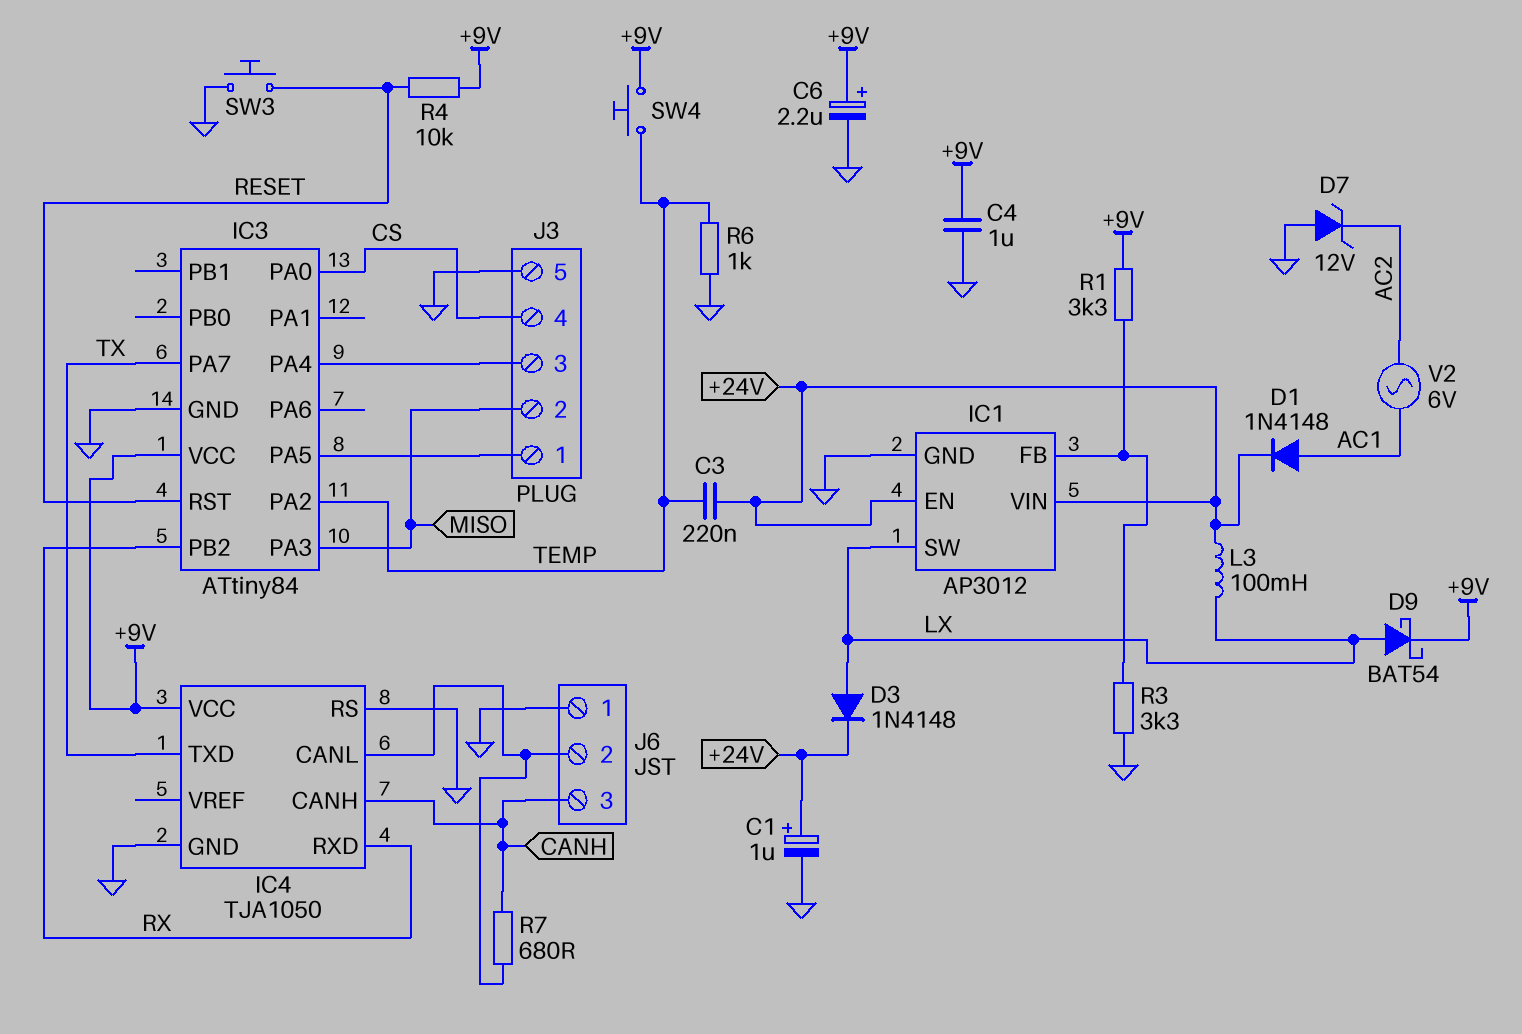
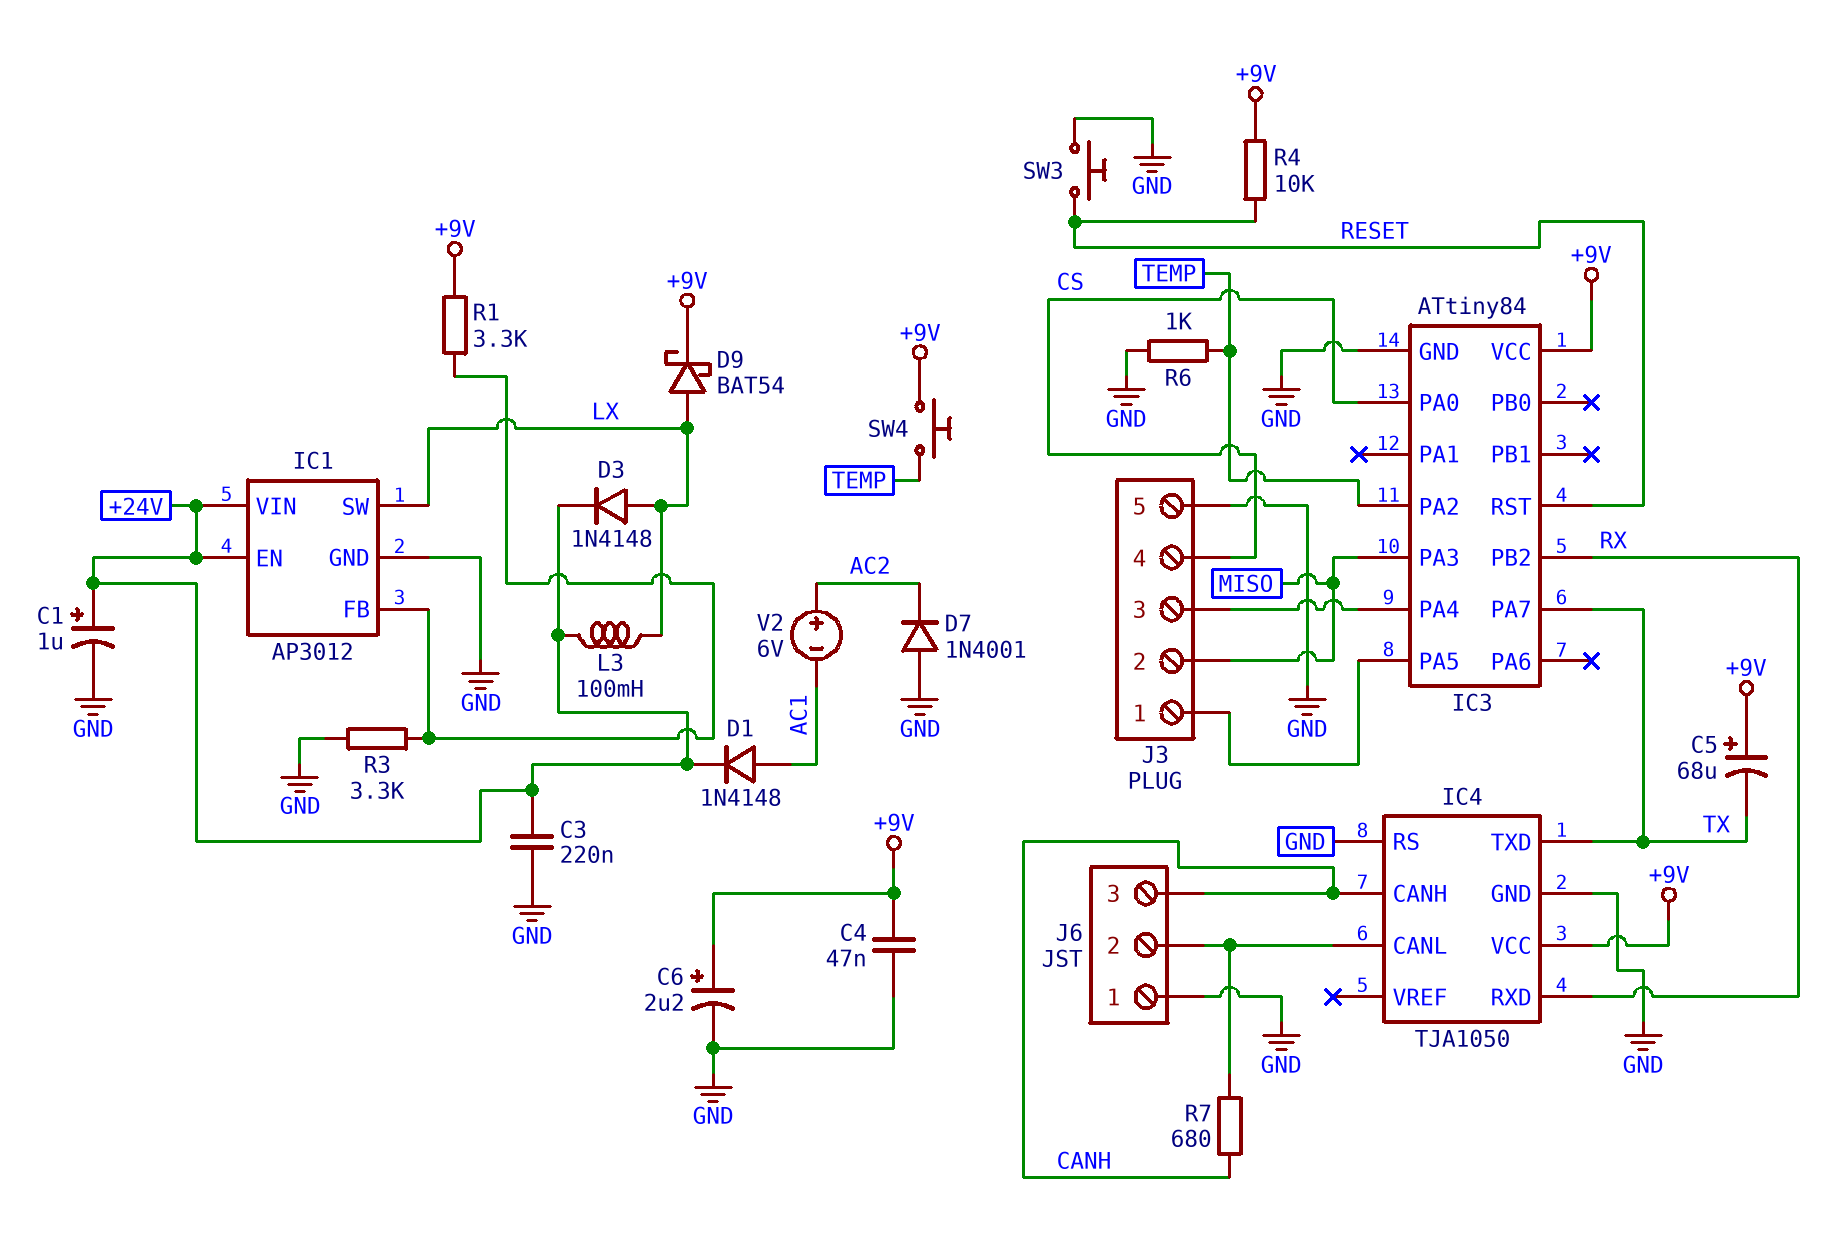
C3: 220nF (+24V, TEMP) -> 220nF (+24V, GND)
C4: 1uF (+9V, GND) -> 47nF (+9V, GND)
C5: none -> 68uF (plus +9V, minus TX)
D7: zener 12V (A GND, K AC2) -> diode 1N4001 (A GND, K AC2)
V2: AC 6V (AC1, AC2) -> 6V (plus AC2, minus AC1)

